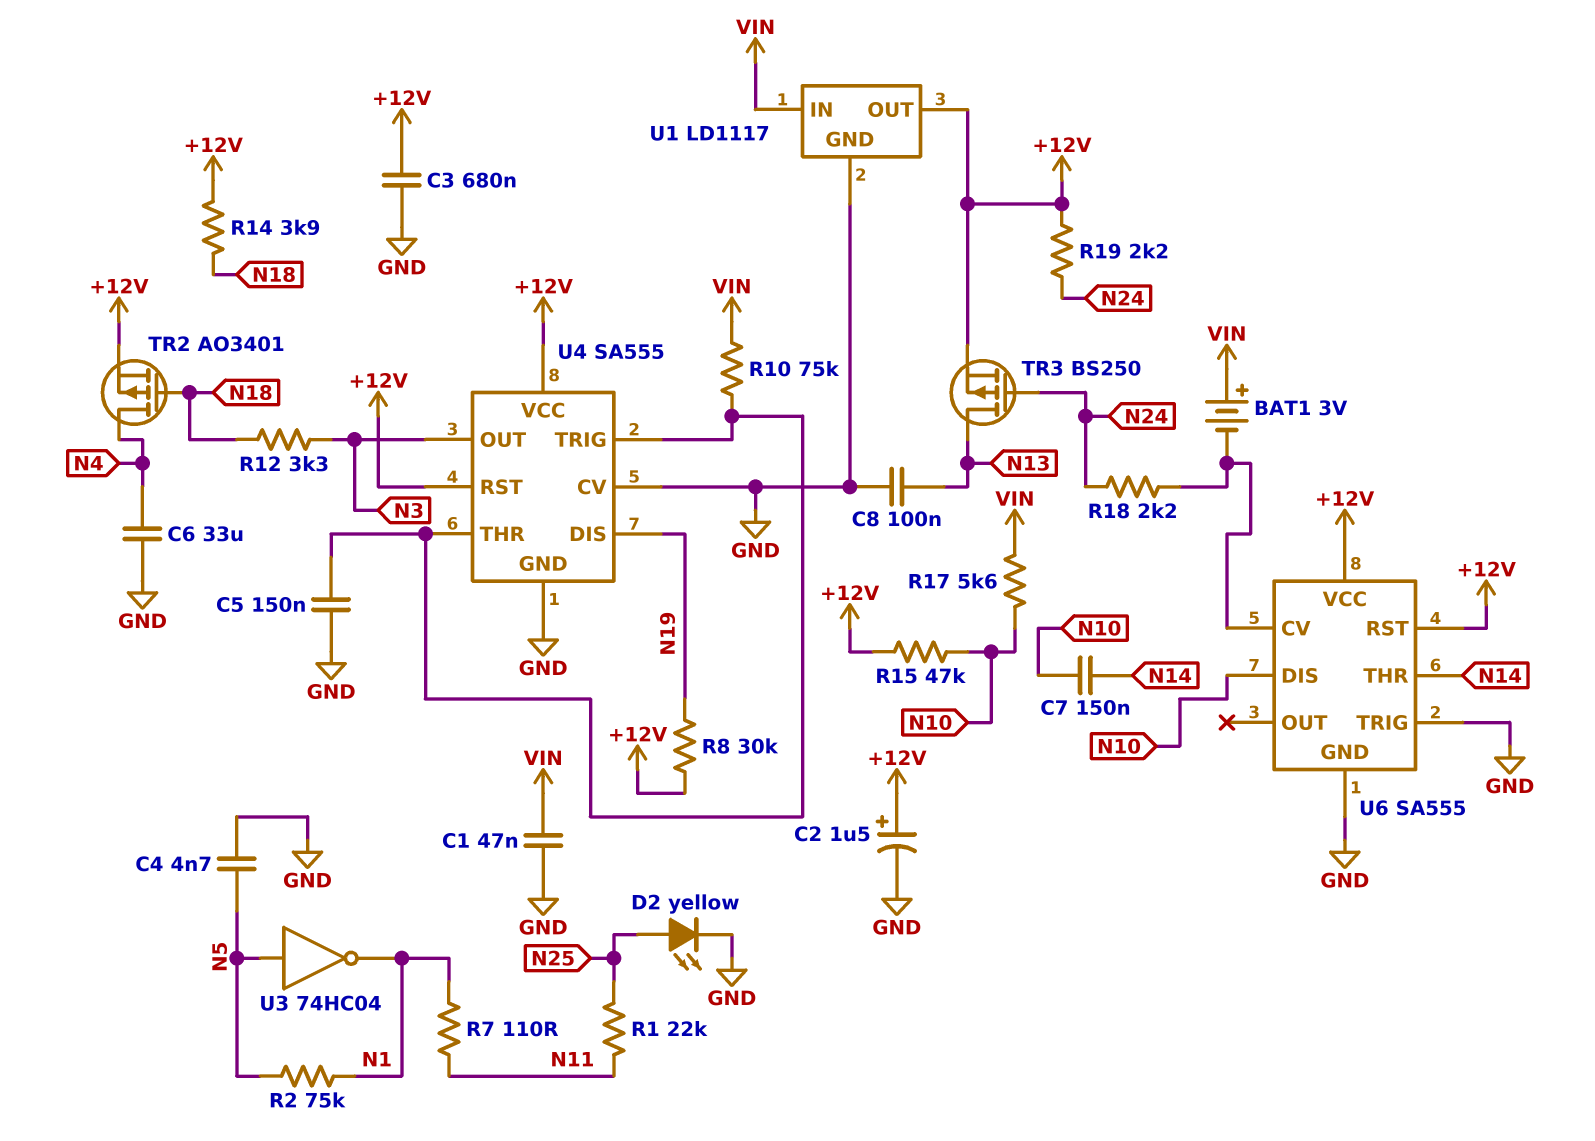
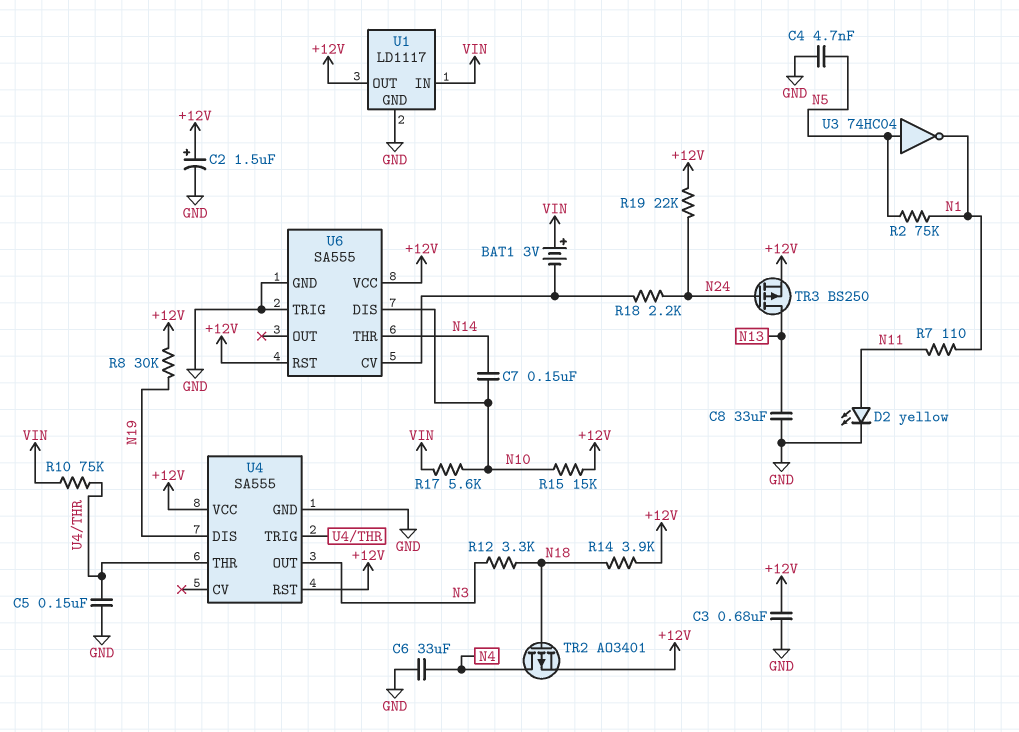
C1: 47nF (GND, VIN) -> none
C8: 100nF (GND, N13) -> 33uF (GND, N13)
D2: LED yellow (A N25, K GND) -> LED yellow (A N11, K GND)
R1: 22k (N11, N25) -> none
R15: 47k (+12V, N10) -> 15k (+12V, N10)
R19: 2.2k (+12V, N24) -> 22k (+12V, N24)
U4 pin CV: GND -> none

